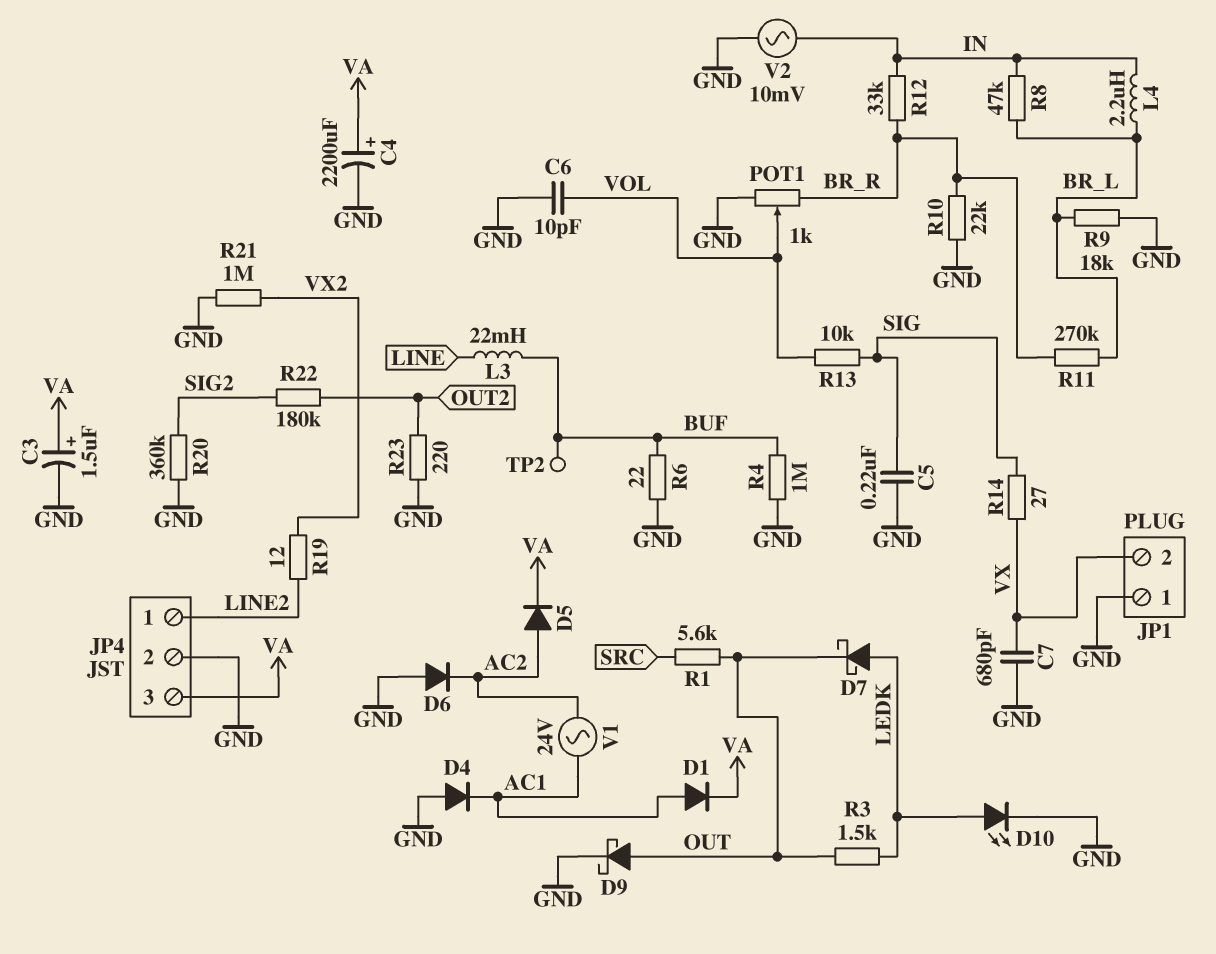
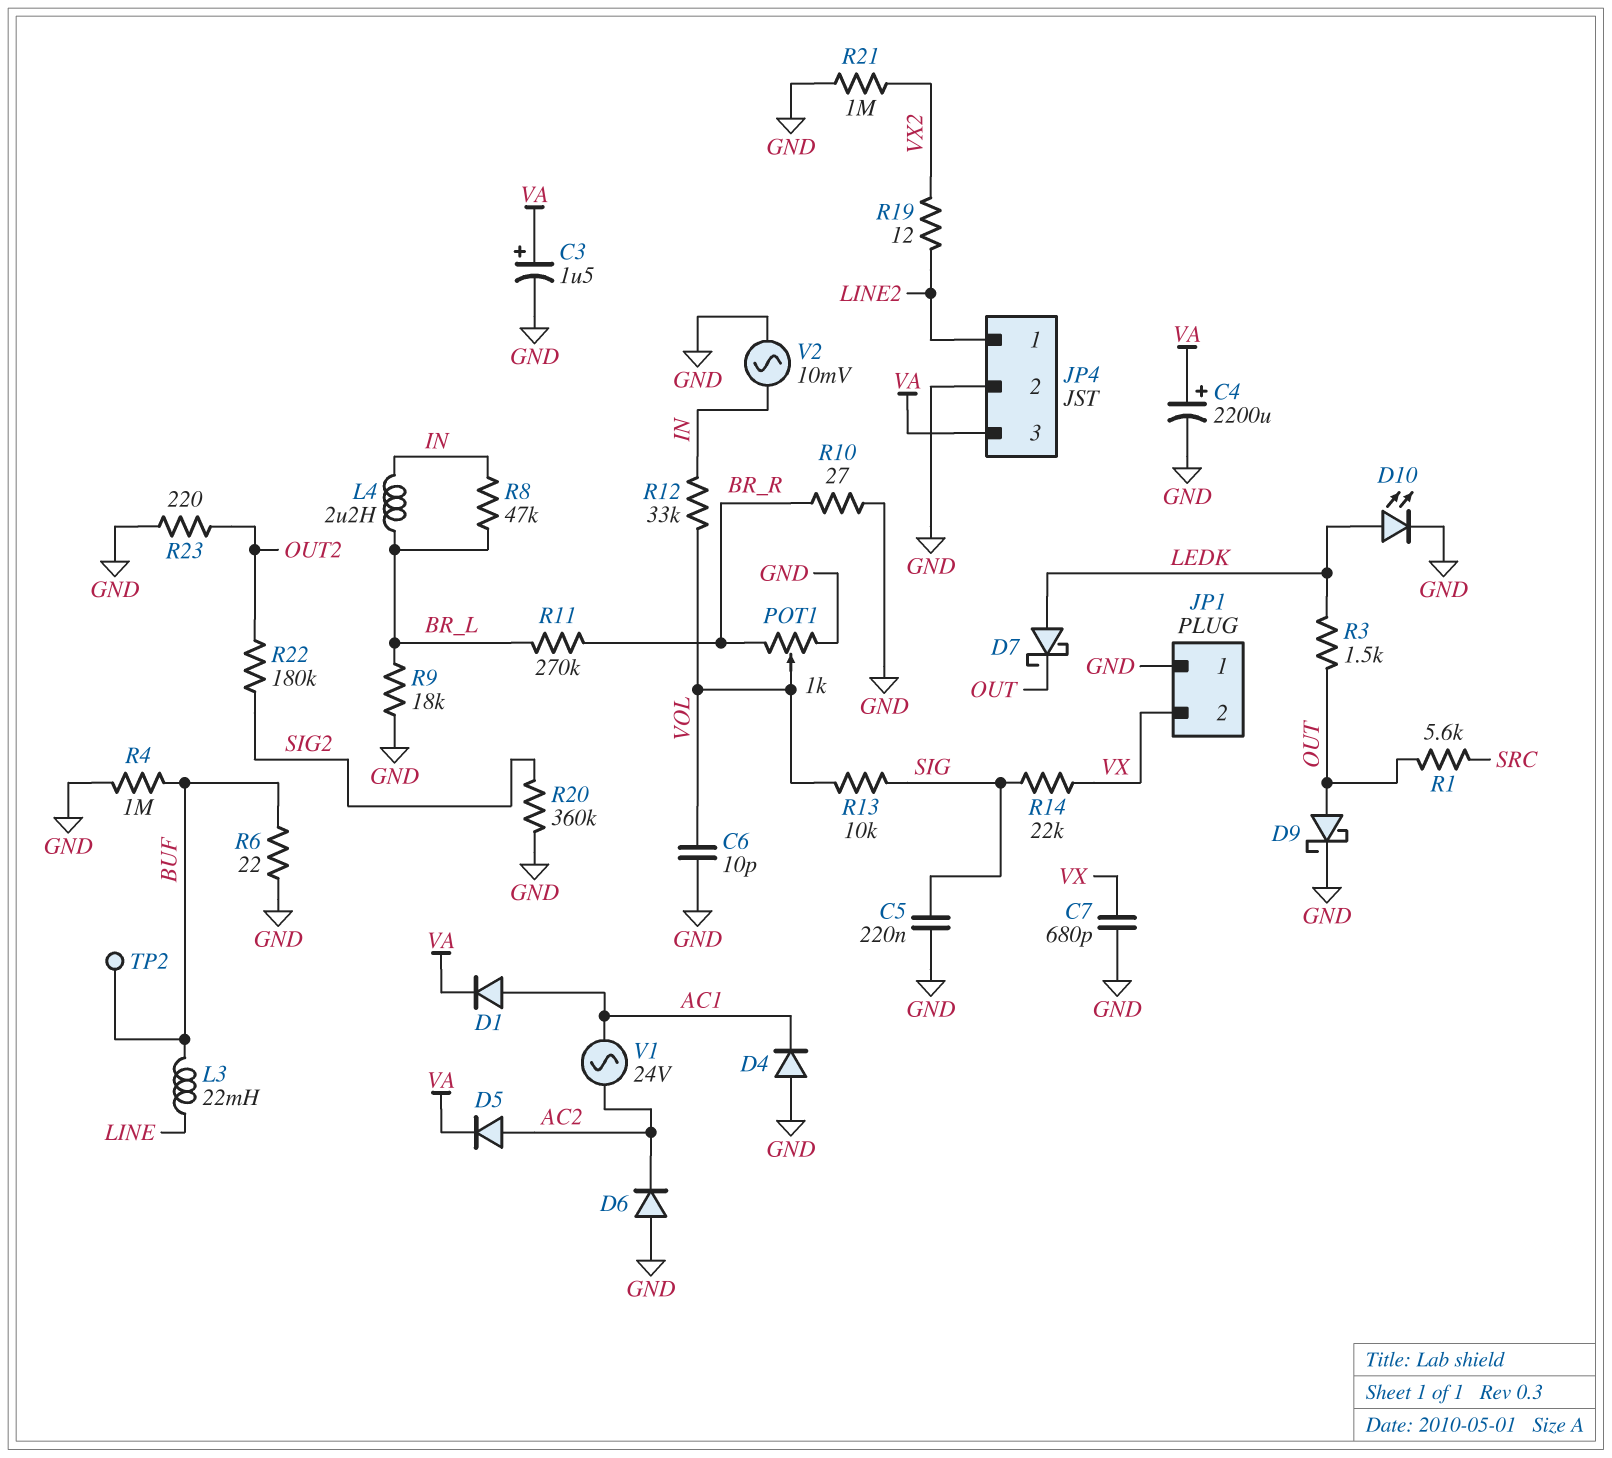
R10: 22k (BR_R, GND) -> 27 (BR_R, GND)
R12: 33k (BR_R, IN) -> 33k (IN, VOL)
R14: 27 (SIG, VX) -> 22k (SIG, VX)

